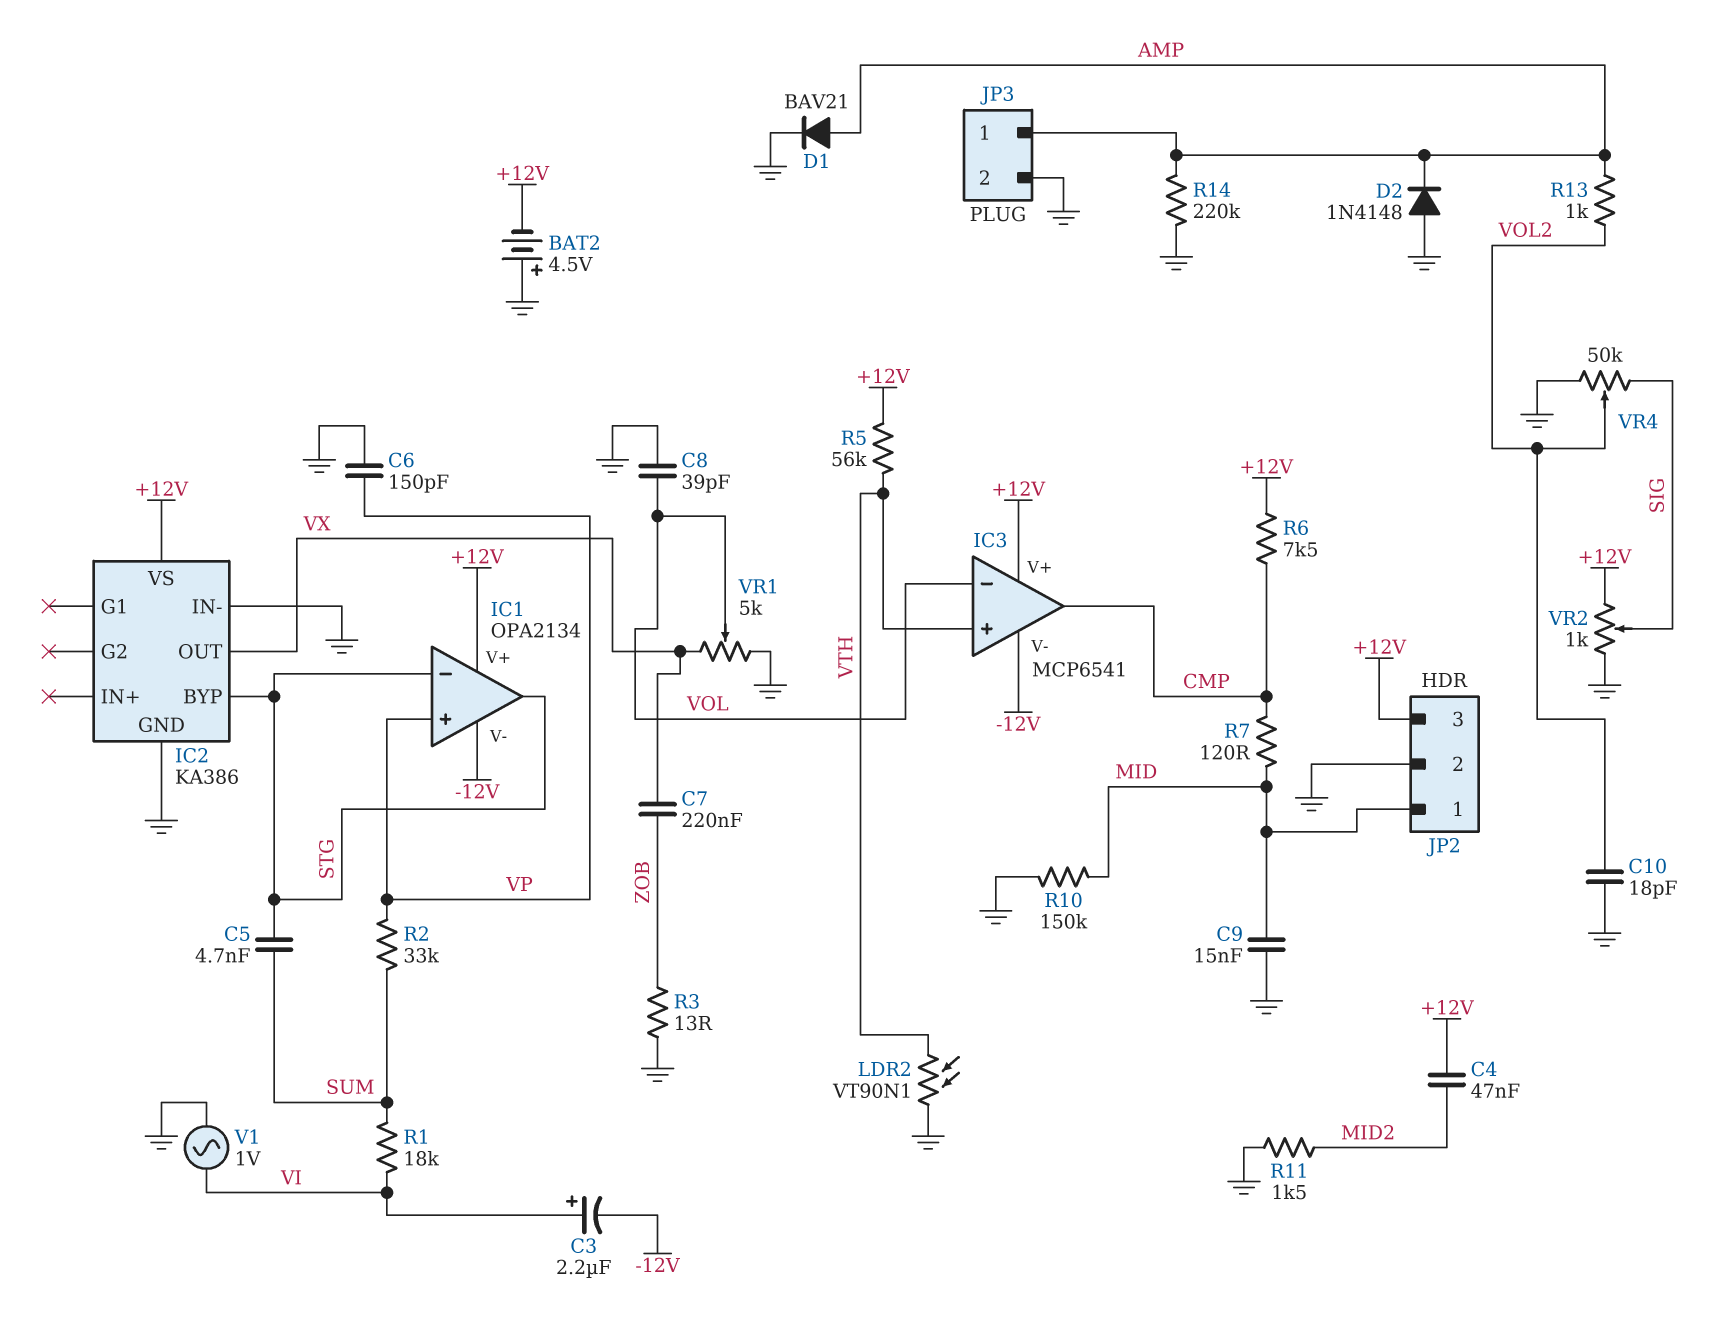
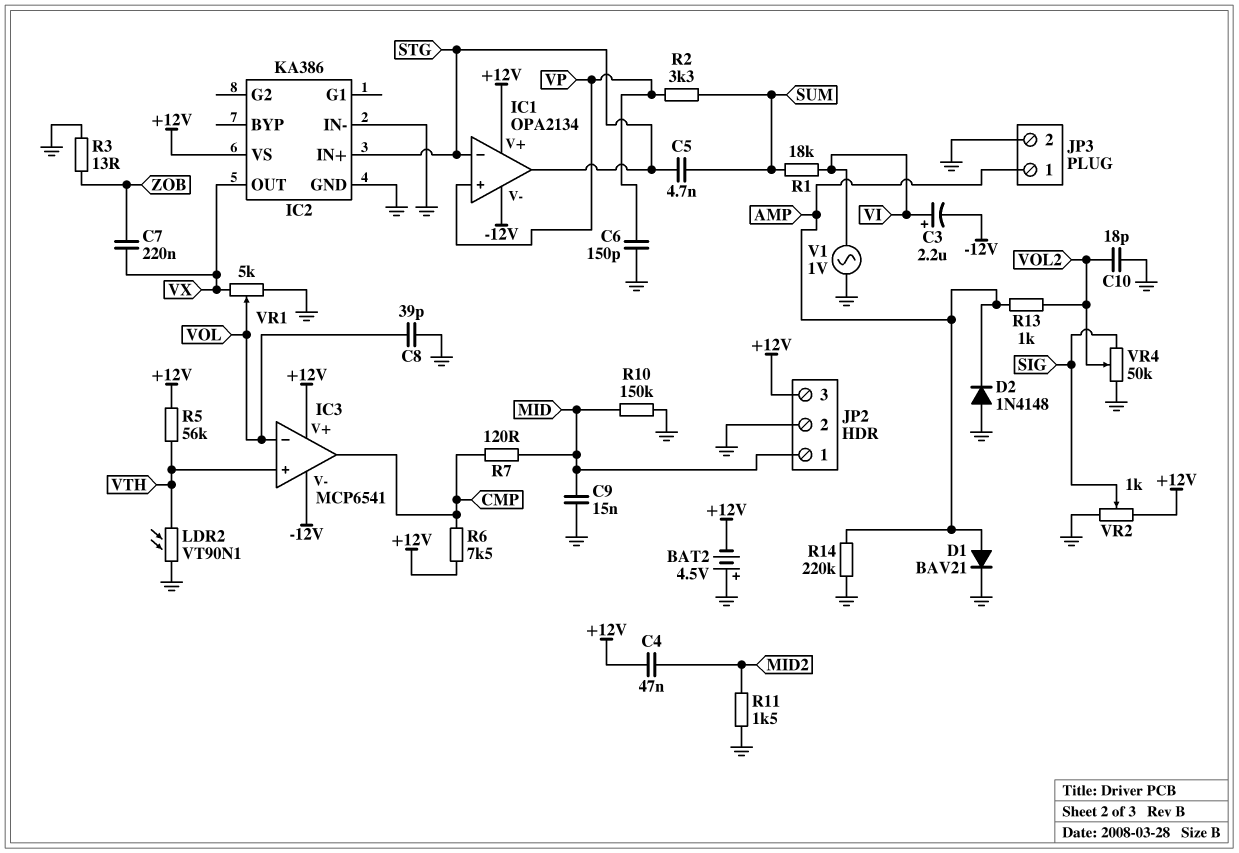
IC2 pin BYP: STG -> none
IC2 pin IN+: none -> STG
R2: 33k (SUM, VP) -> 3.3k (SUM, VP)

